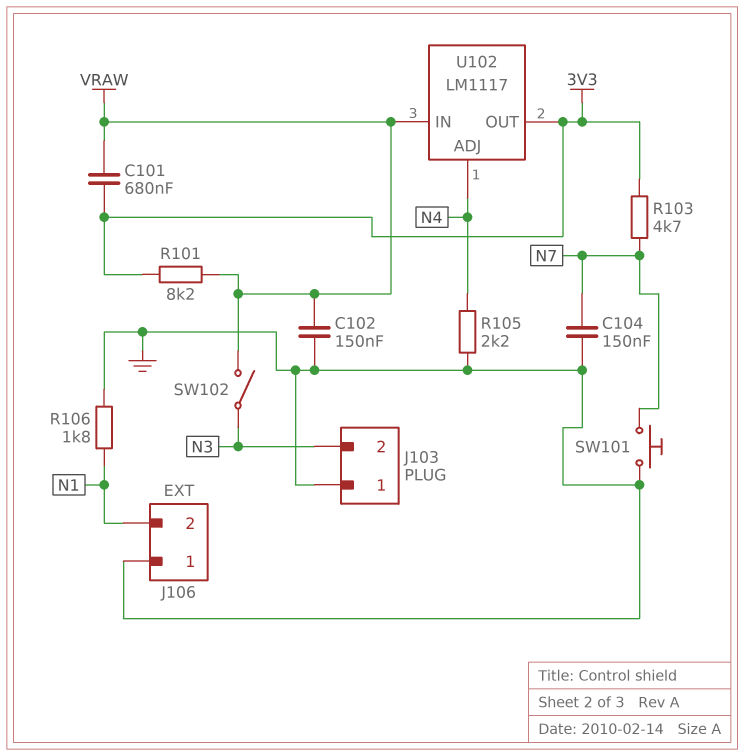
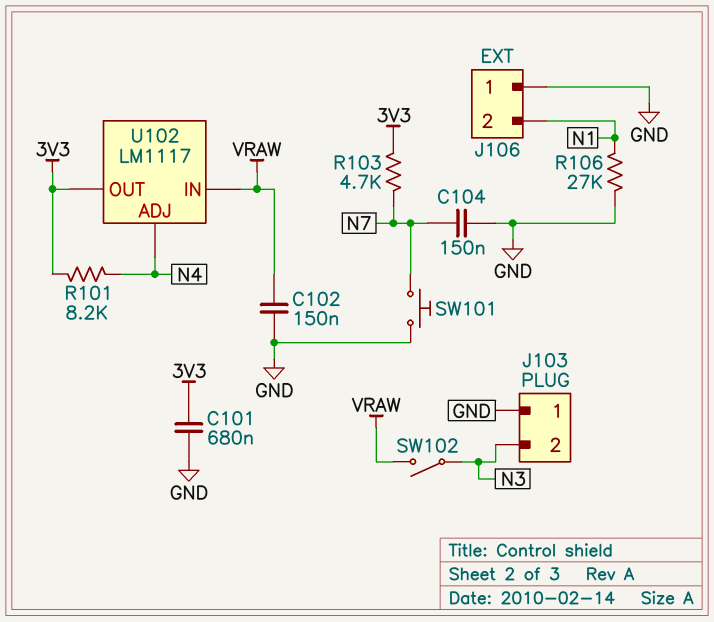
C101: 680nF (3V3, VRAW) -> 680nF (3V3, GND)
R101: 8.2k (3V3, VRAW) -> 8.2k (3V3, N4)
R105: 2.2k (GND, N4) -> none
R106: 1.8k (GND, N1) -> 27k (GND, N1)

